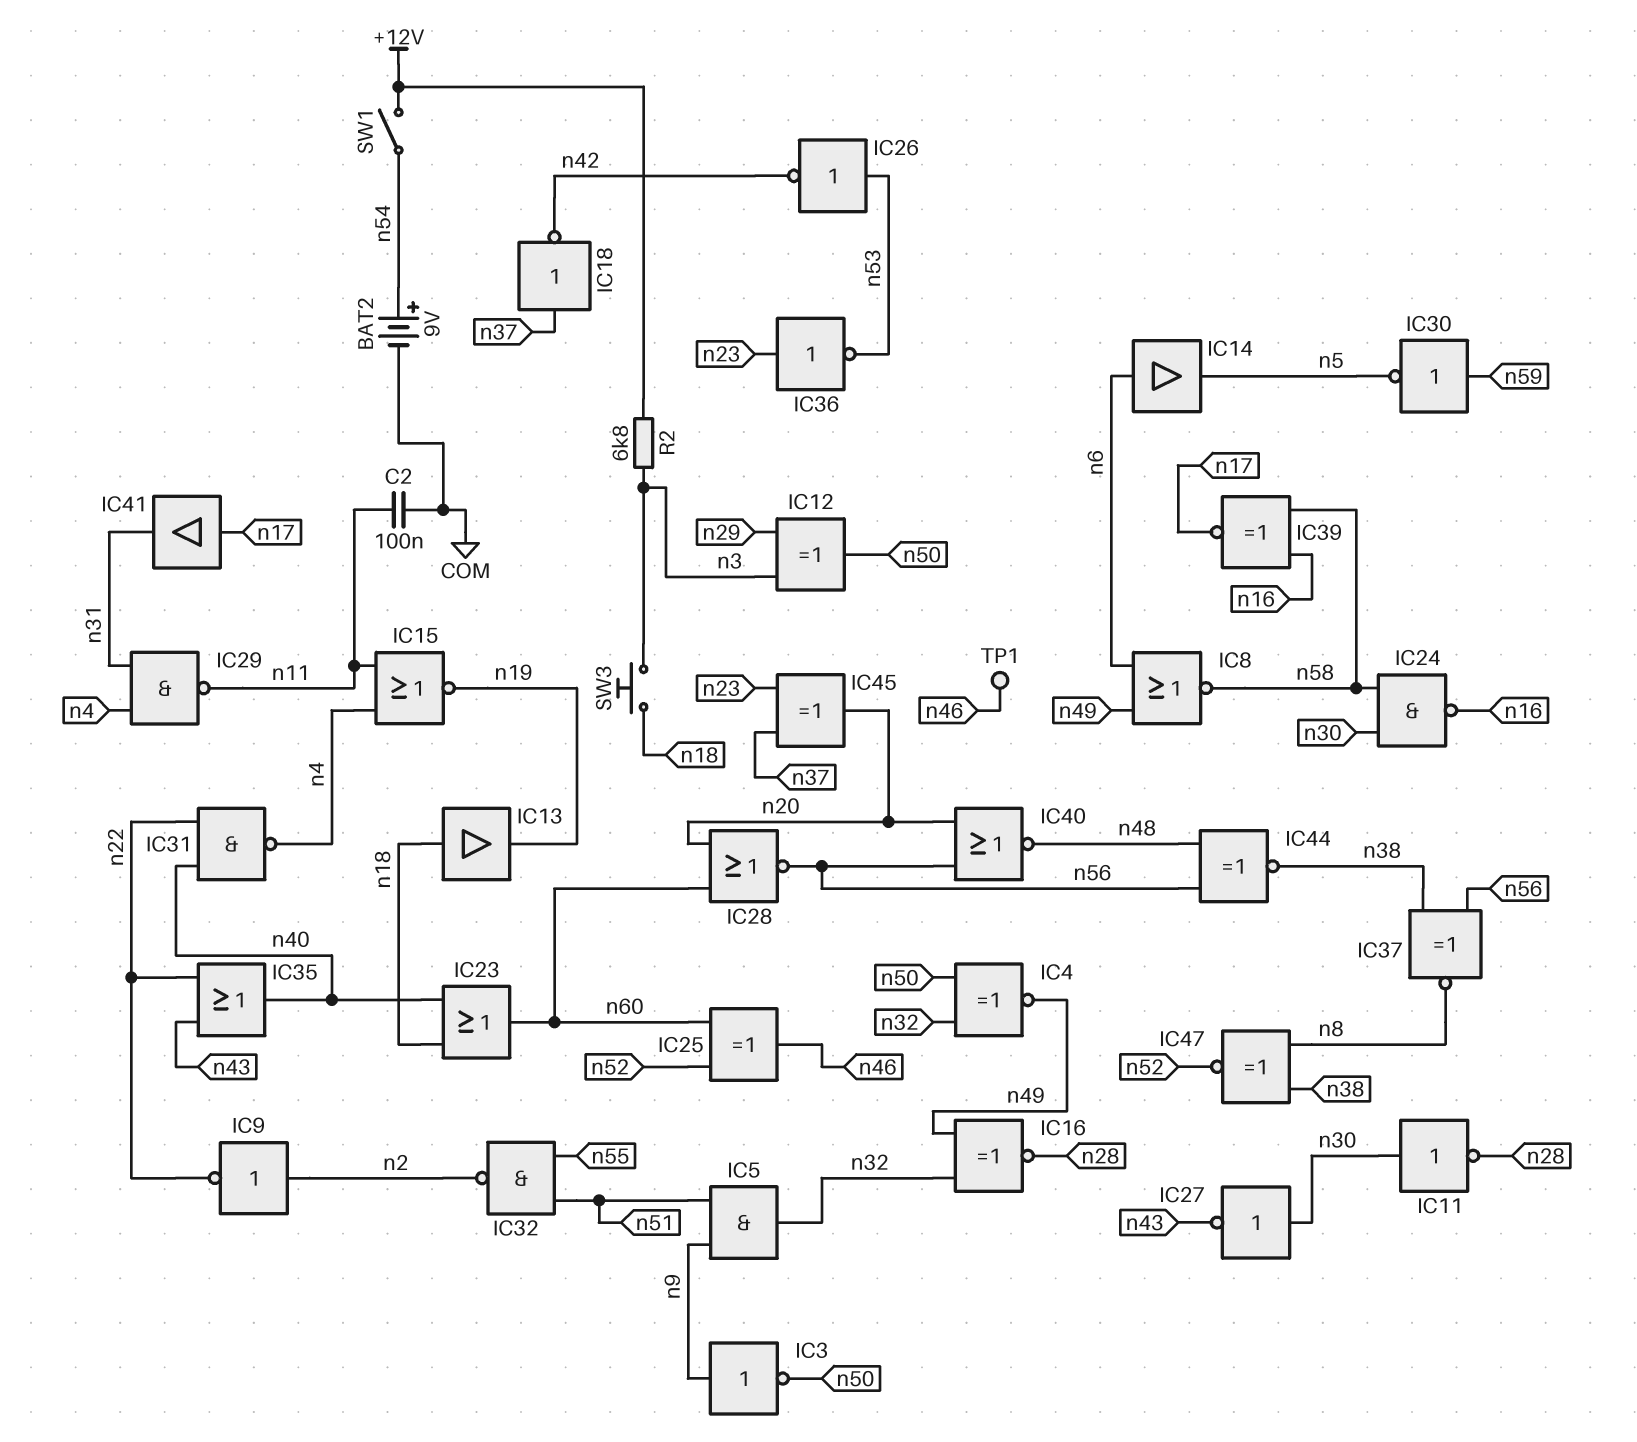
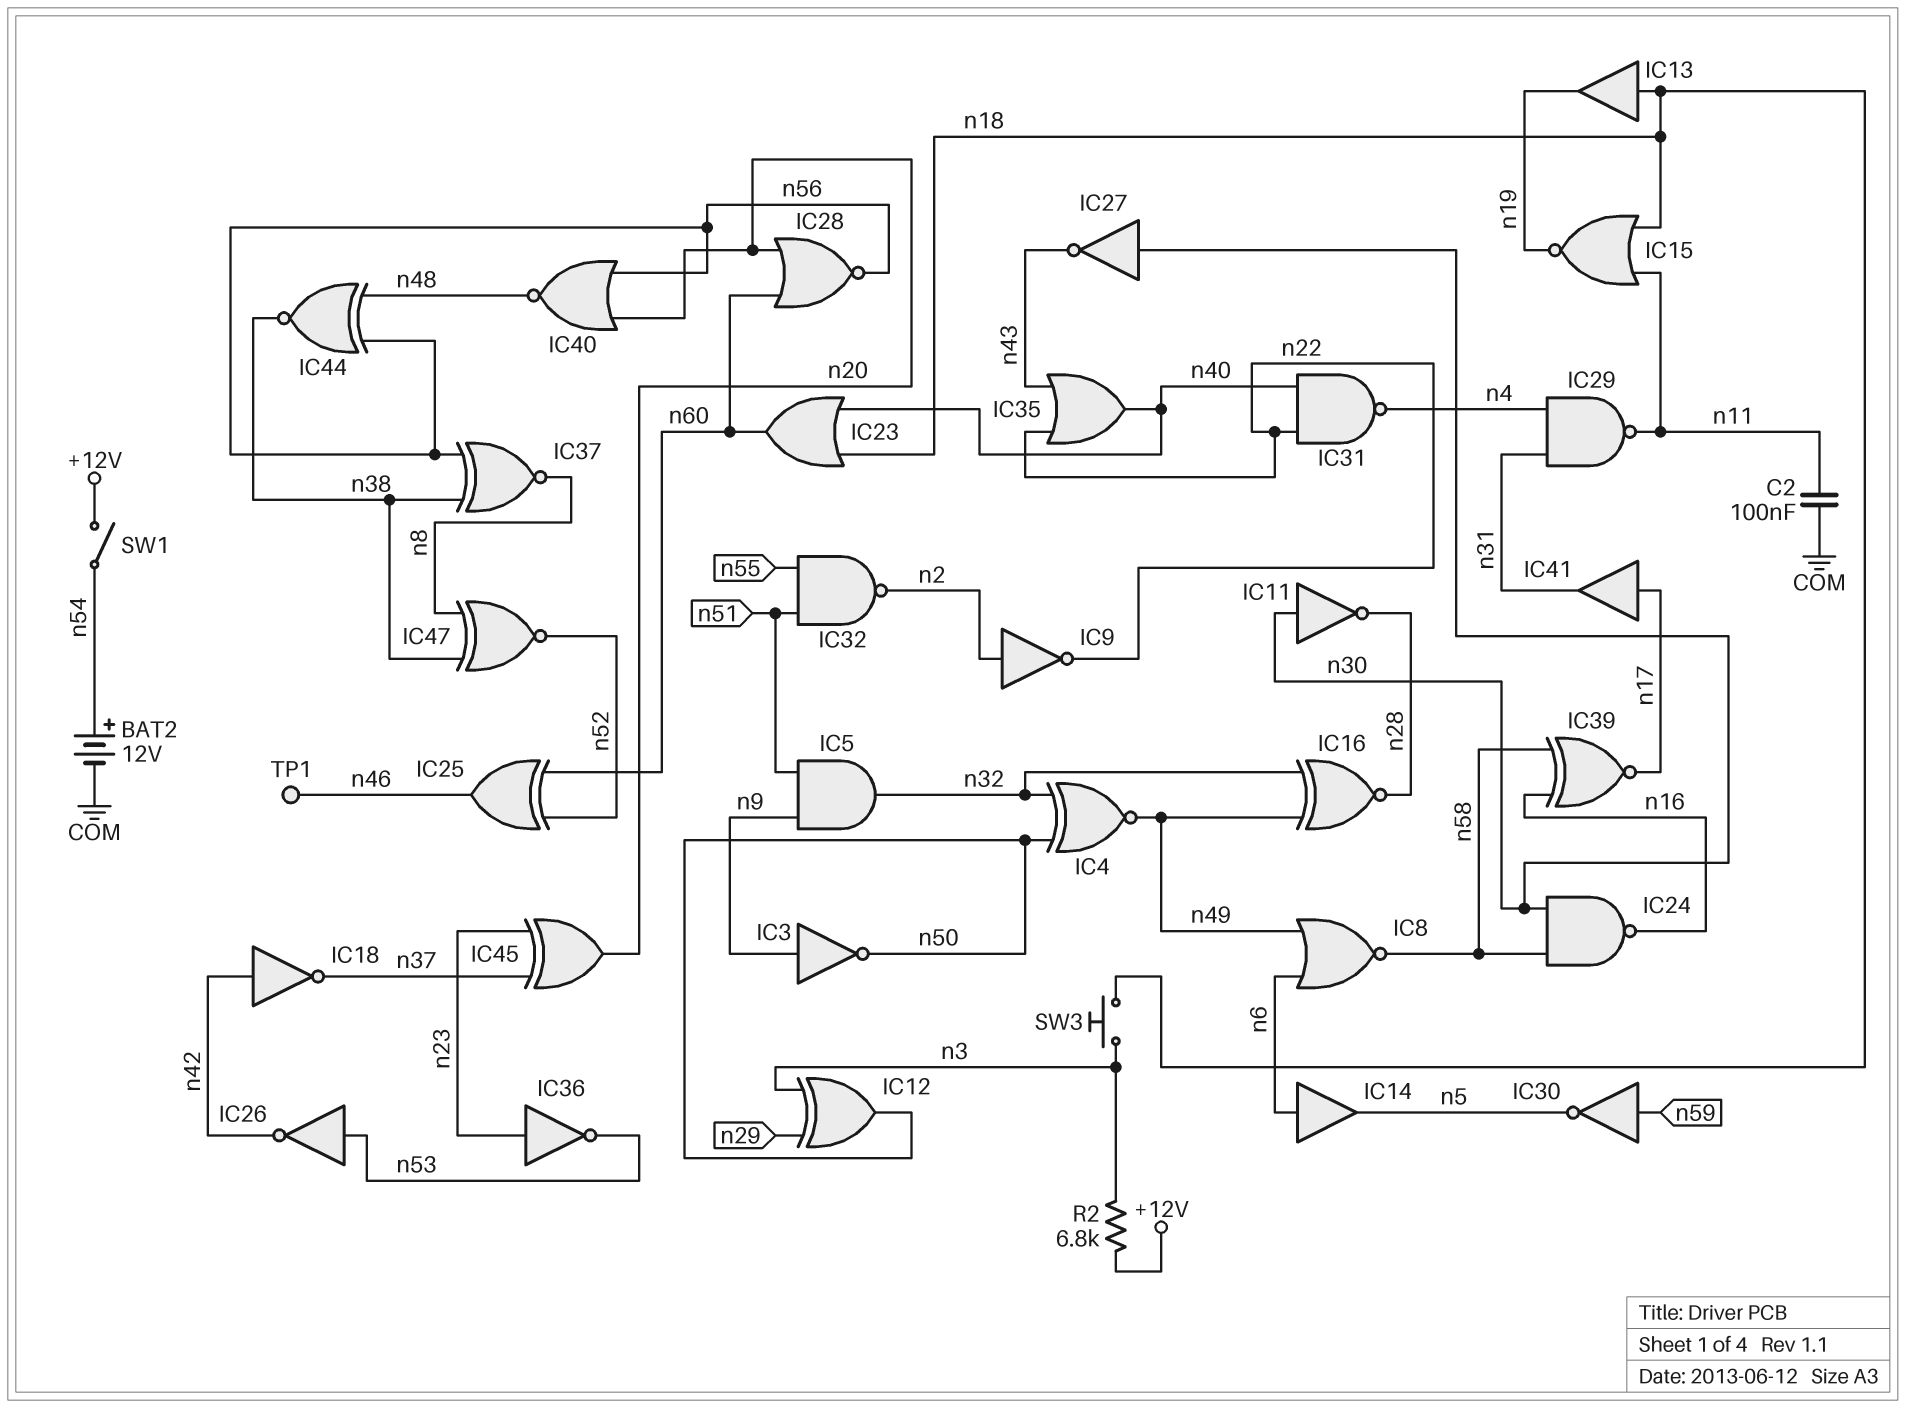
BAT2: 9V (plus n54, minus COM) -> 12V (plus n54, minus COM)
IC15: NOR (in n4, in n11, out n19) -> NOR (in n11, in n18, out n19)
IC18: NOT (in n37, out n42) -> NOT (in n42, out n37)

